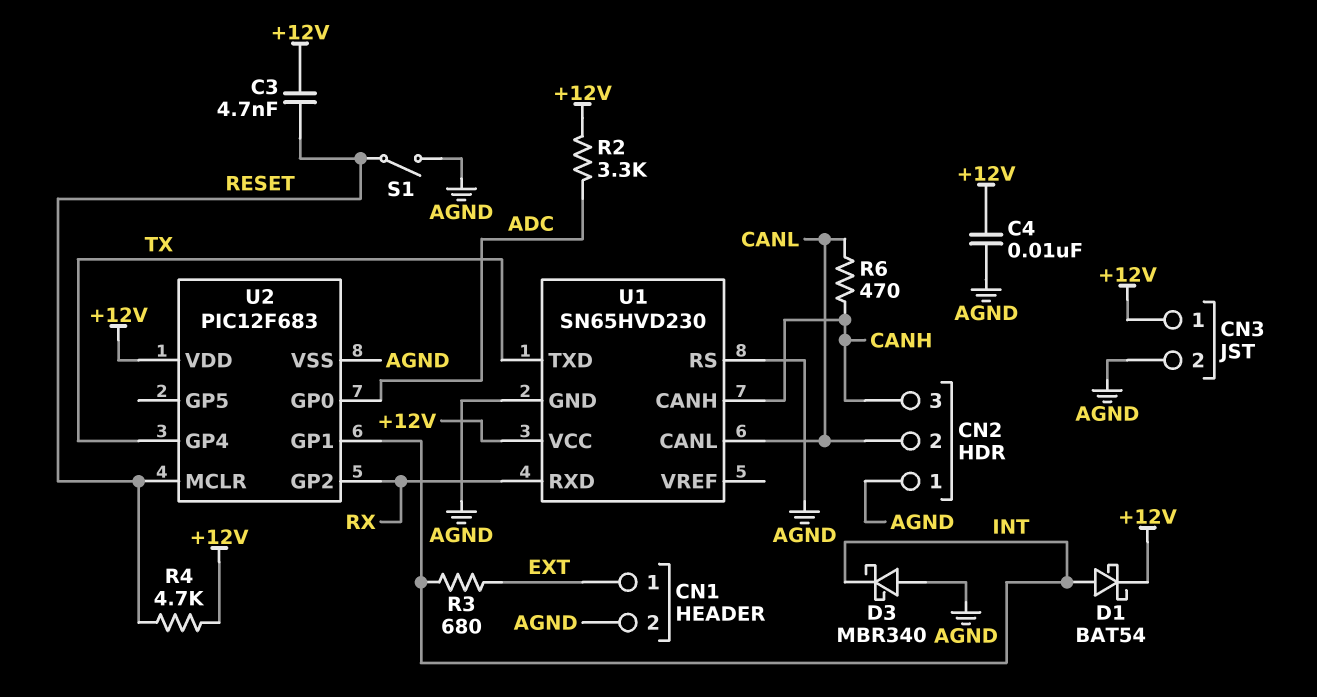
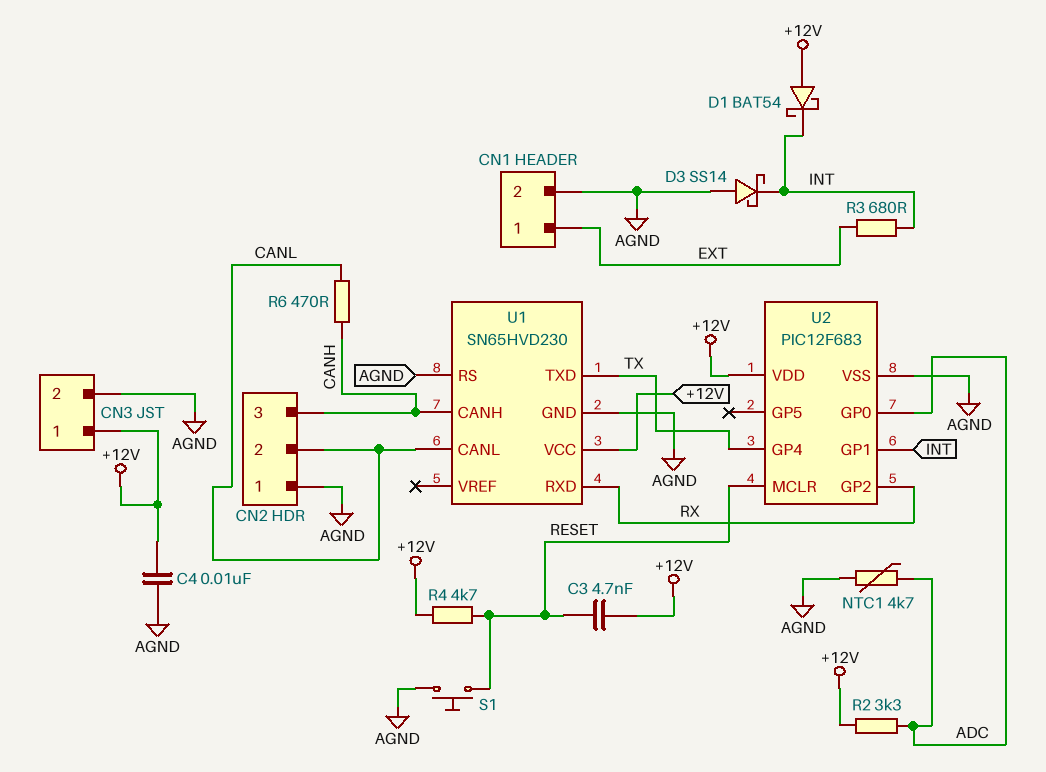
D1: schottky BAT54 (A INT, K +12V) -> schottky BAT54 (A +12V, K INT)
D3: schottky MBR340 (A AGND, K INT) -> schottky SS14 (A AGND, K INT)
NTC1: none -> 4.7k (ADC, AGND)
S1: switch (AGND, RESET) -> button (AGND, RESET)

